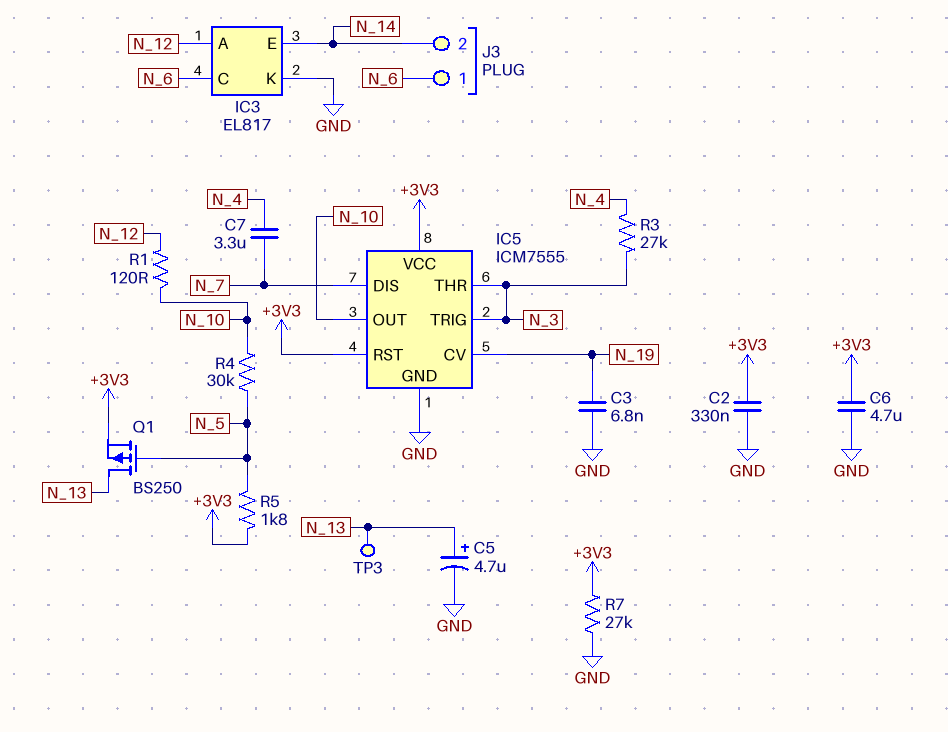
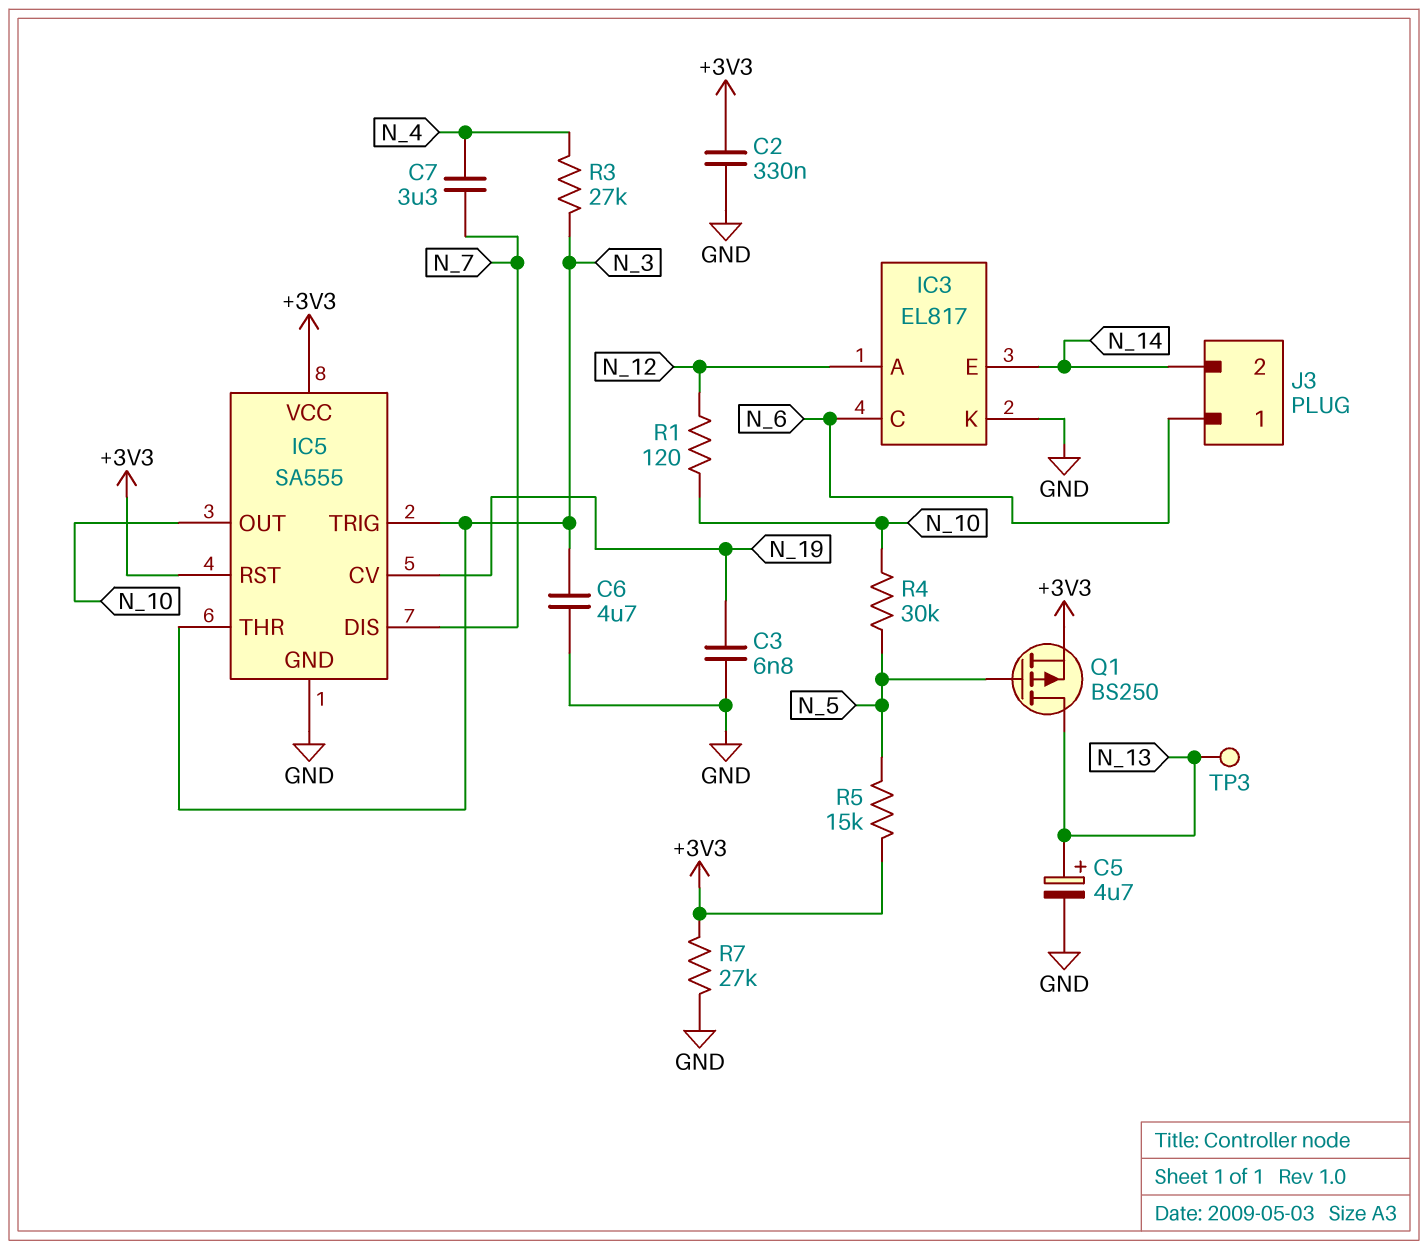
C6: 4.7uF (+3V3, GND) -> 4.7uF (GND, N_3)
IC5: ICM7555 -> SA555
R5: 1.8k (+3V3, N_5) -> 15k (+3V3, N_5)

